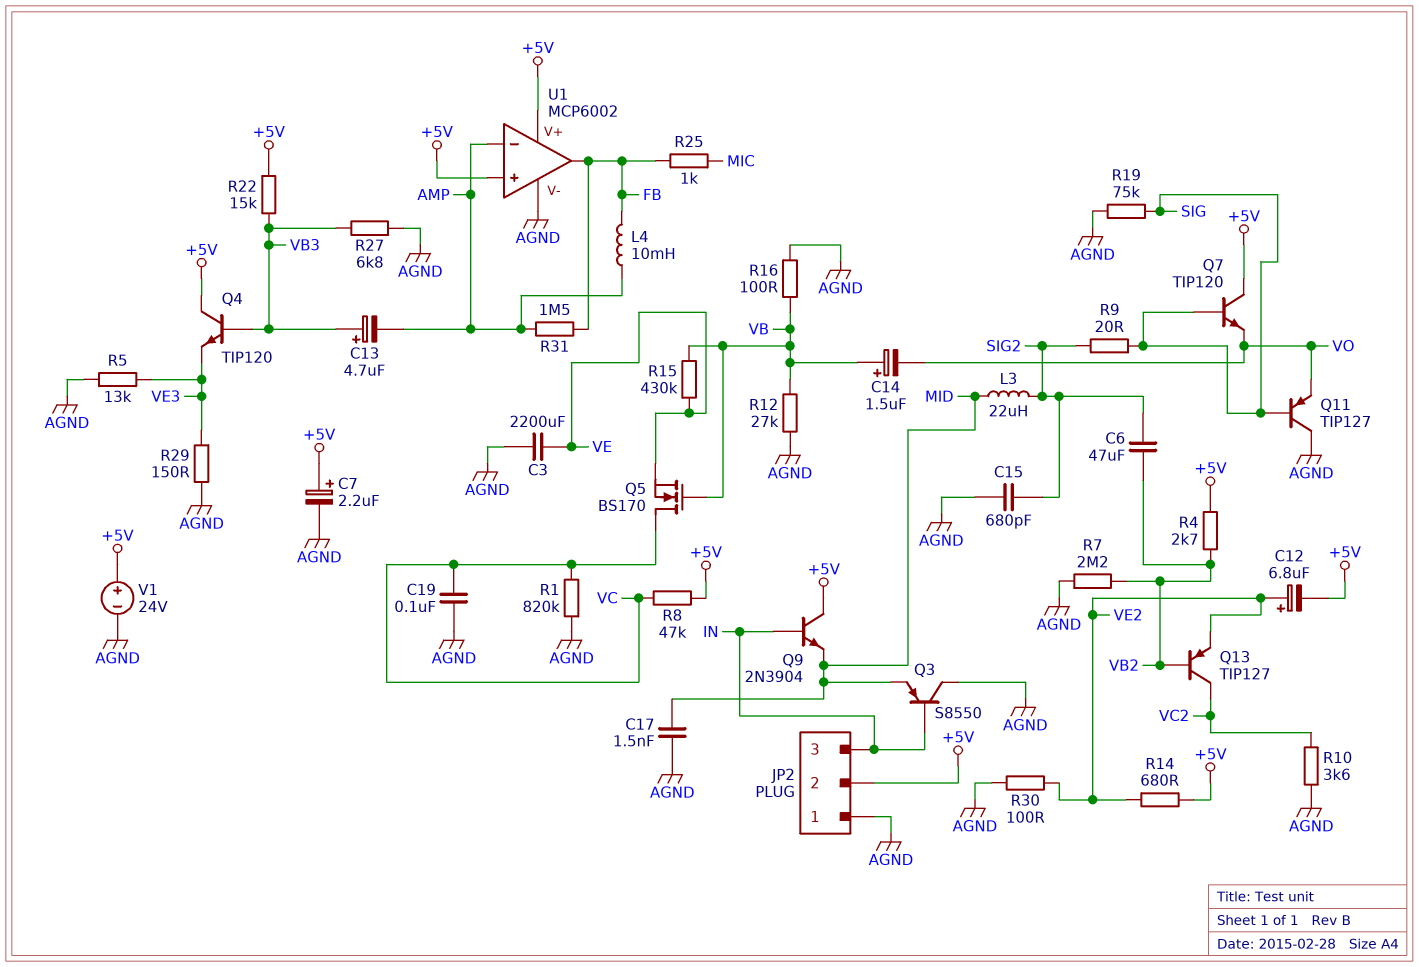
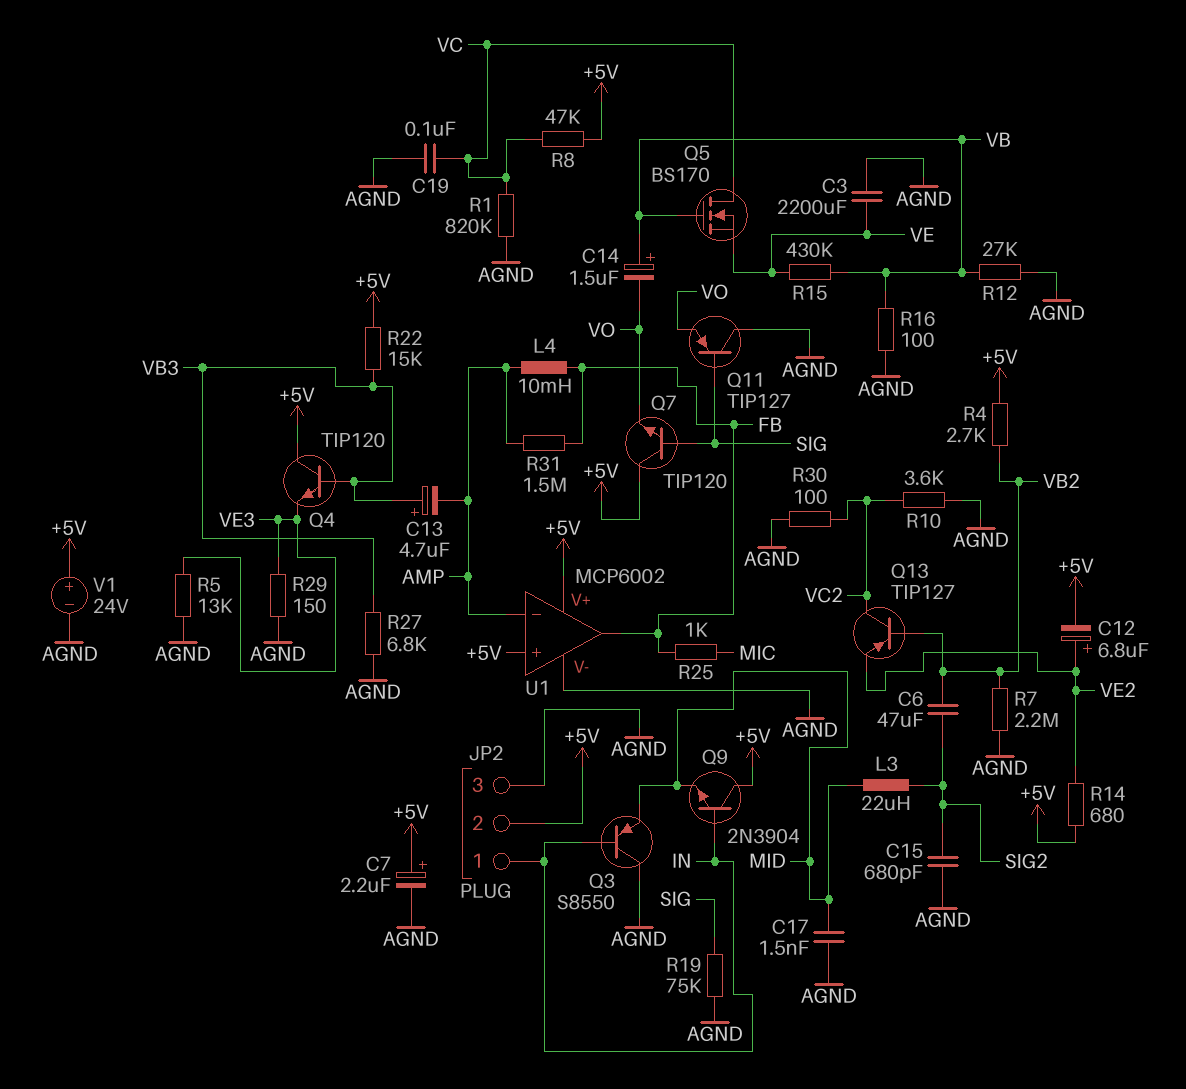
JP2 pin 1: AGND -> IN
JP2 pin 3: IN -> AGND
R9: 20 (SIG, SIG2) -> none
R30: 100 (AGND, VE2) -> 100 (AGND, VC2)

